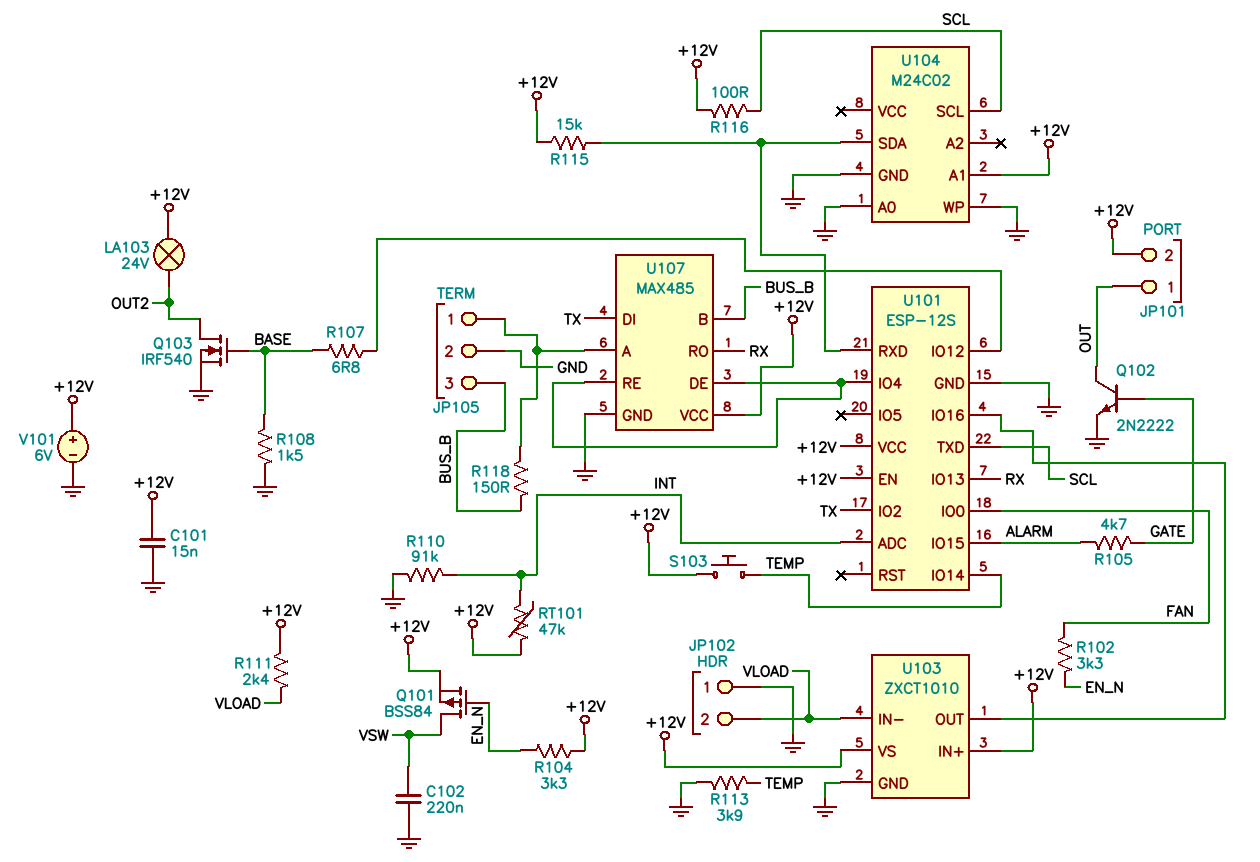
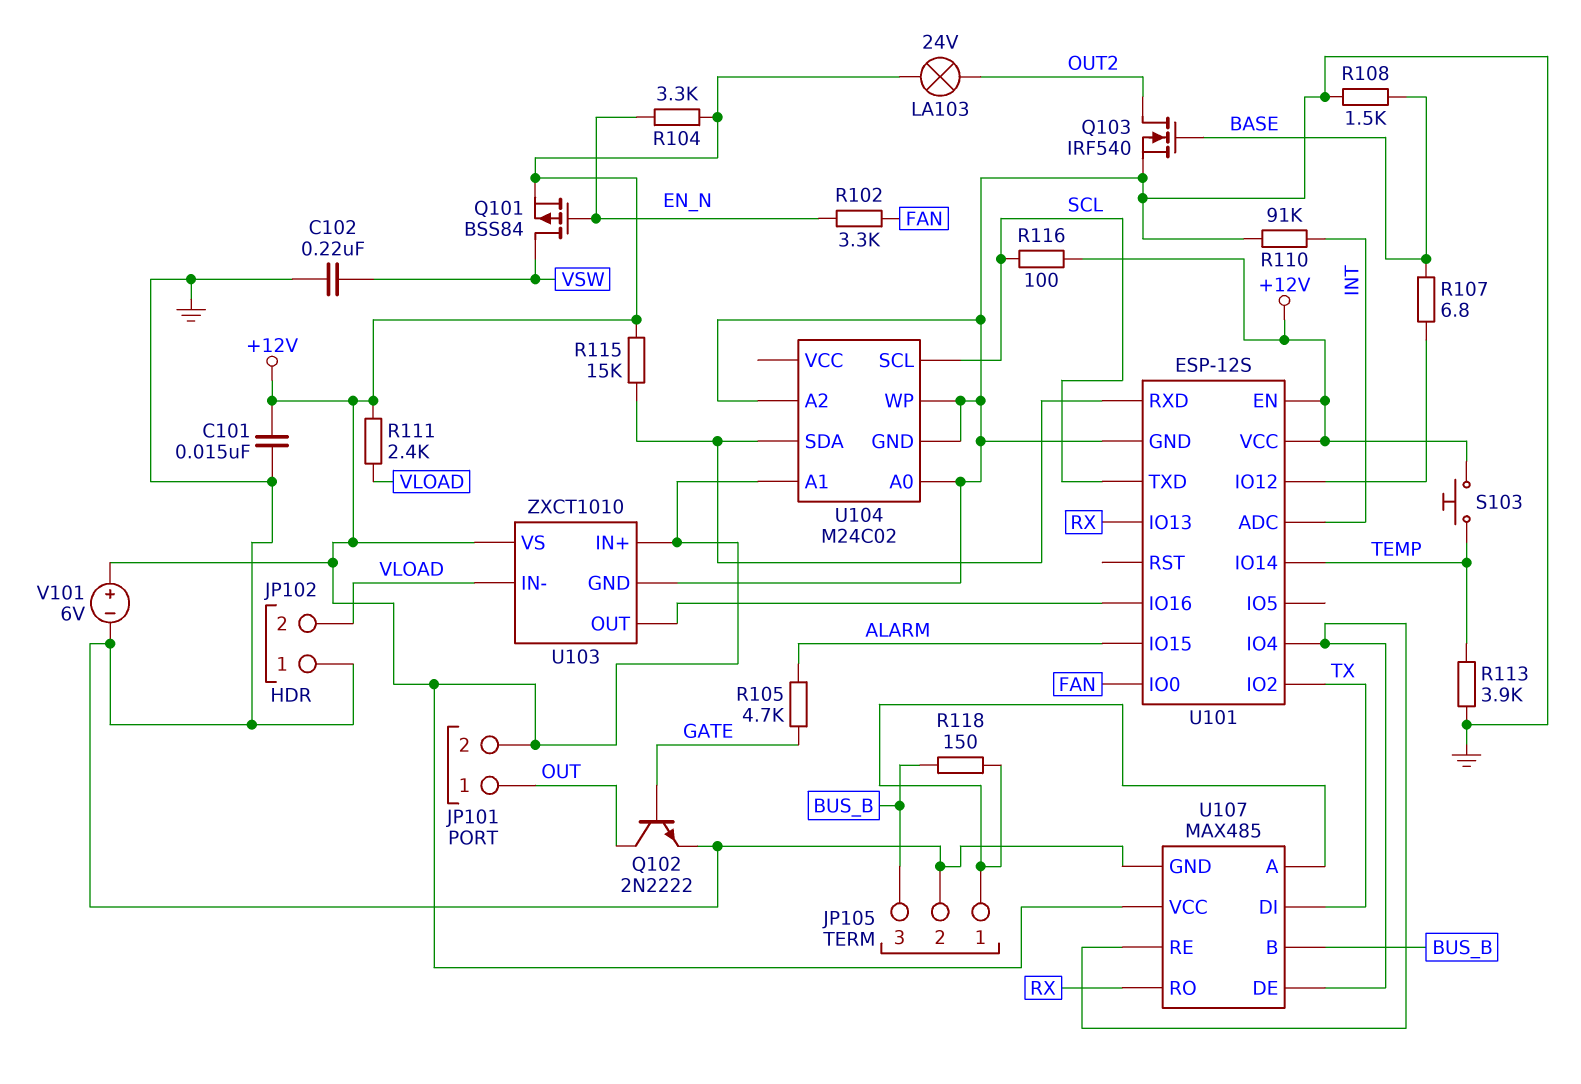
RT101: 47k (+12V, INT) -> none
U104 pin A2: none -> GND

